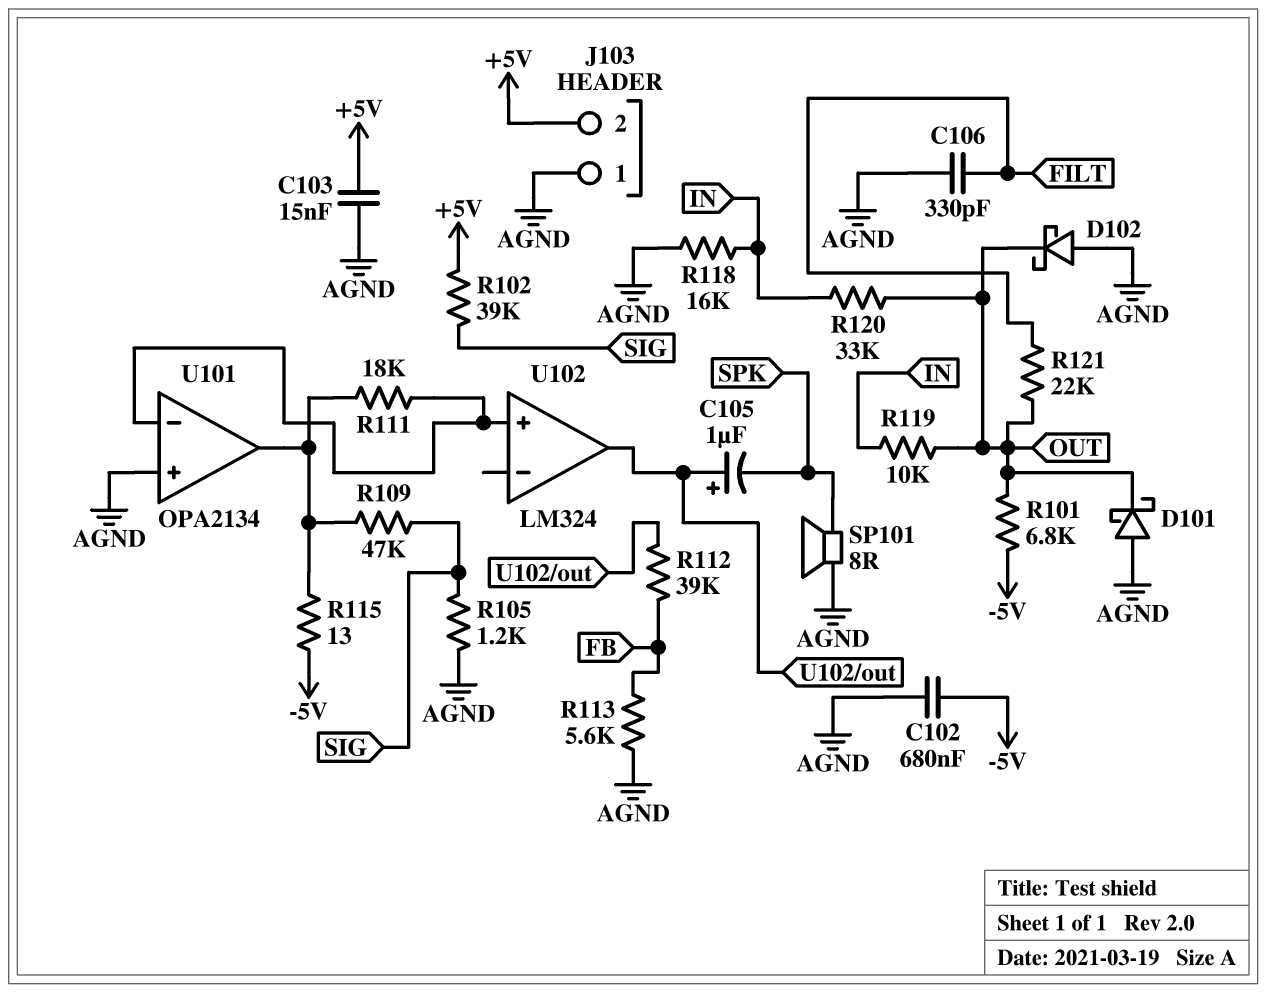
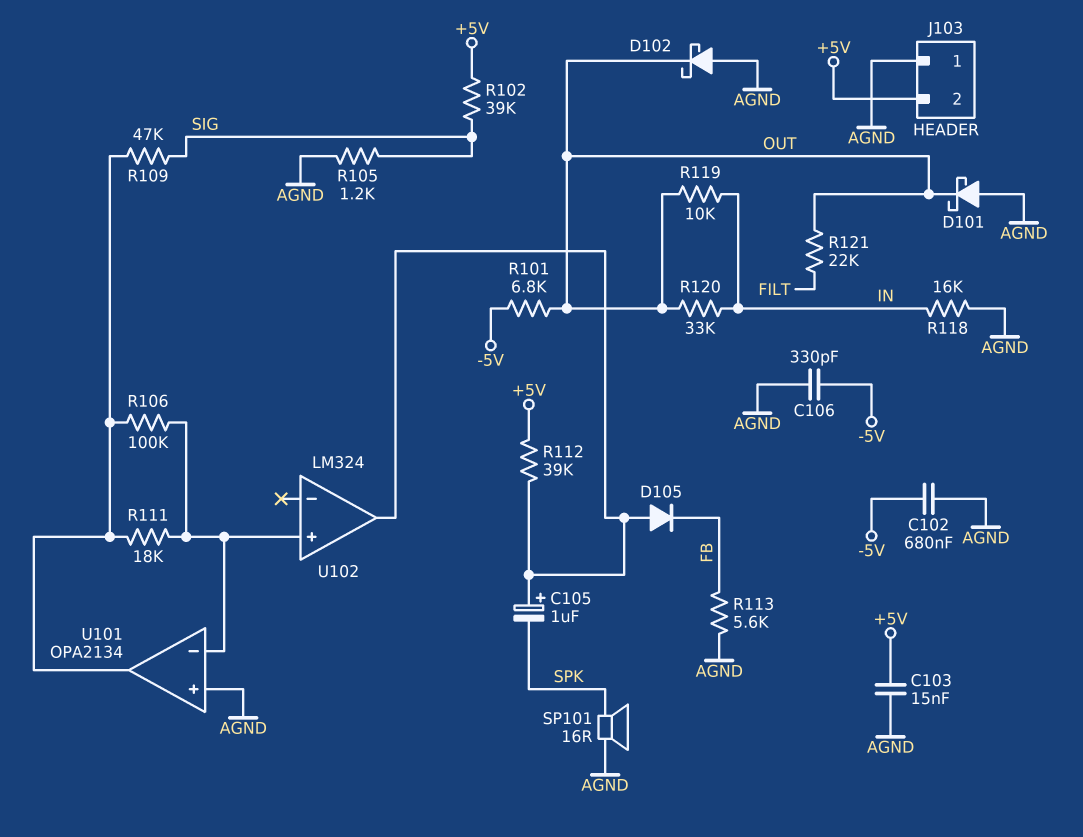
C106: 330pF (AGND, FILT) -> 330pF (-5V, AGND)
D105: none -> diode (A U102/out, K FB)
R106: none -> 100k (U101/in-, U101/out)
R112: 39k (FB, U102/out) -> 39k (+5V, U102/out)
R115: 13 (-5V, U101/out) -> none
SP101: speaker 8R (AGND, SPK) -> speaker 16R (AGND, SPK)

